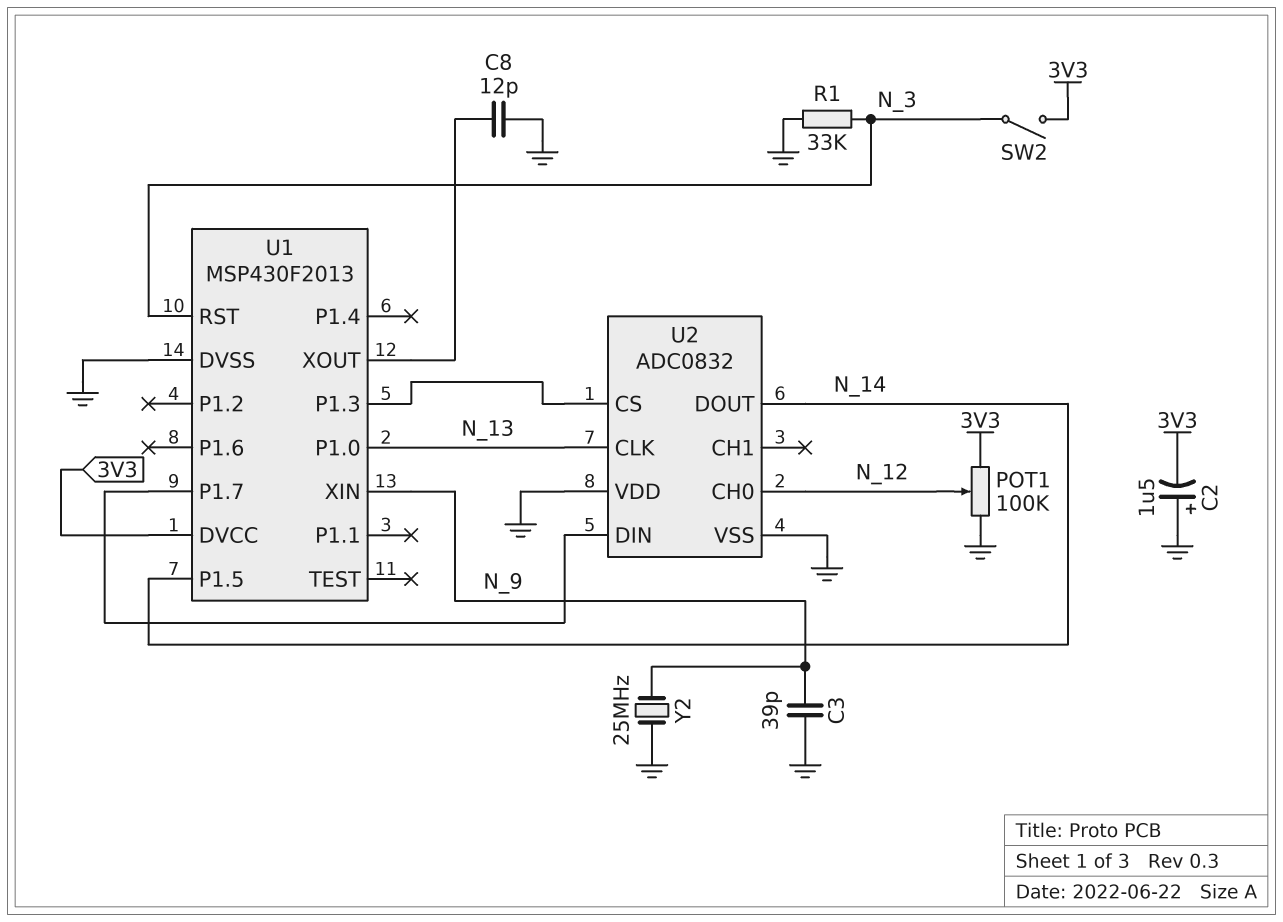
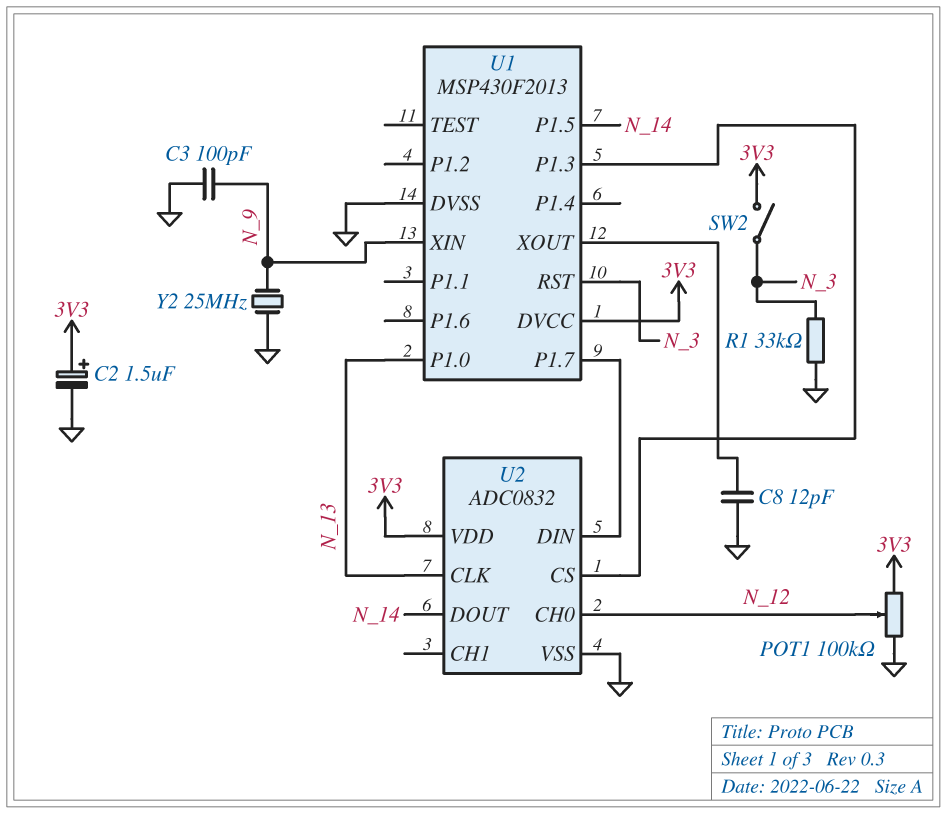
C2: 1.5uF (plus GND, minus 3V3) -> 1.5uF (plus 3V3, minus GND)
C3: 39pF (GND, N_9) -> 100pF (GND, N_9)
U2 pin VDD: GND -> 3V3

